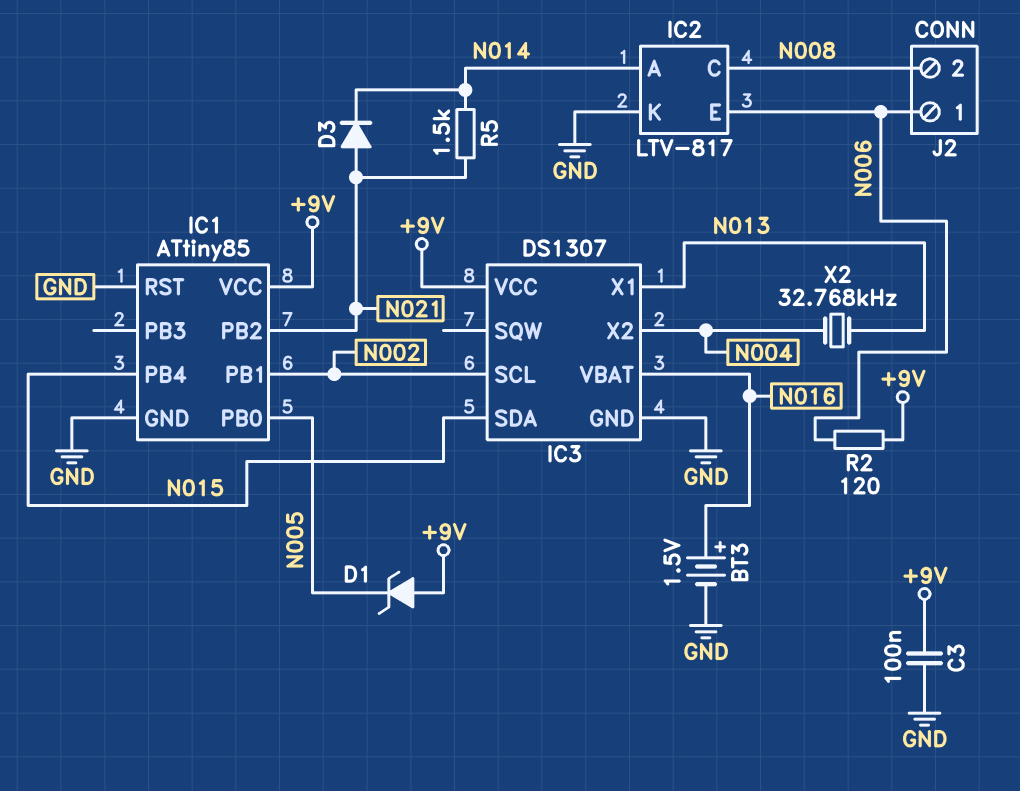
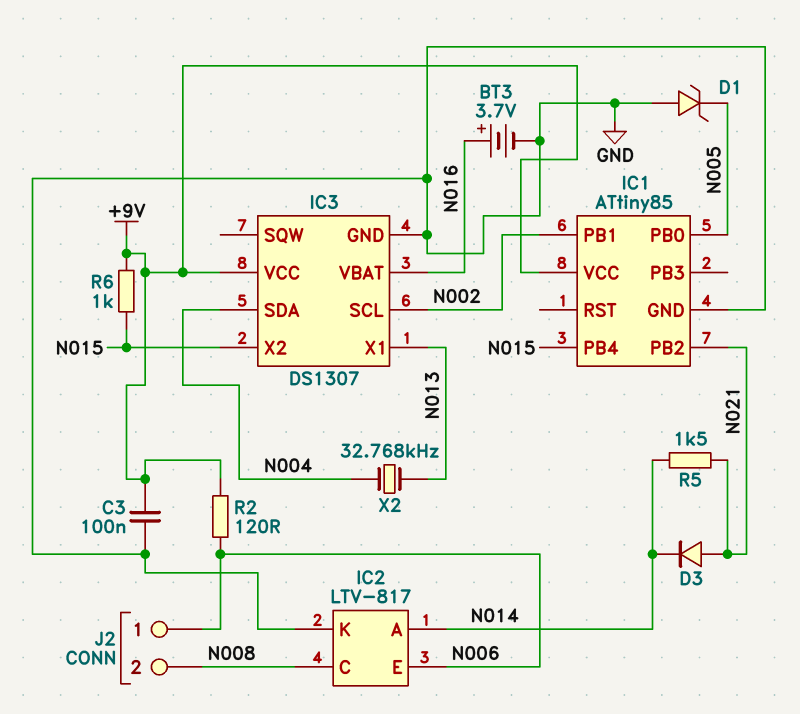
BT3: 1.5V (plus N016, minus GND) -> 3.7V (plus N016, minus GND)
D1: zener (A +9V, K N005) -> zener (A GND, K N005)
IC1 pin RST: GND -> none
IC3 pin SDA: N015 -> N004
IC3 pin X2: N004 -> N015
R6: none -> 1k (+9V, N015)

